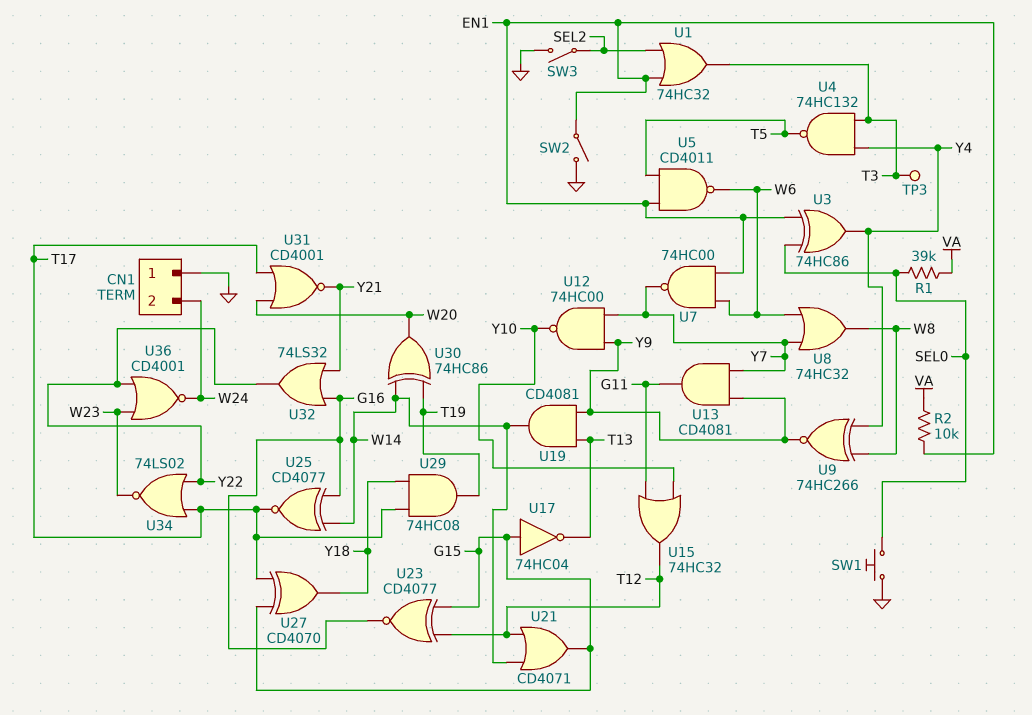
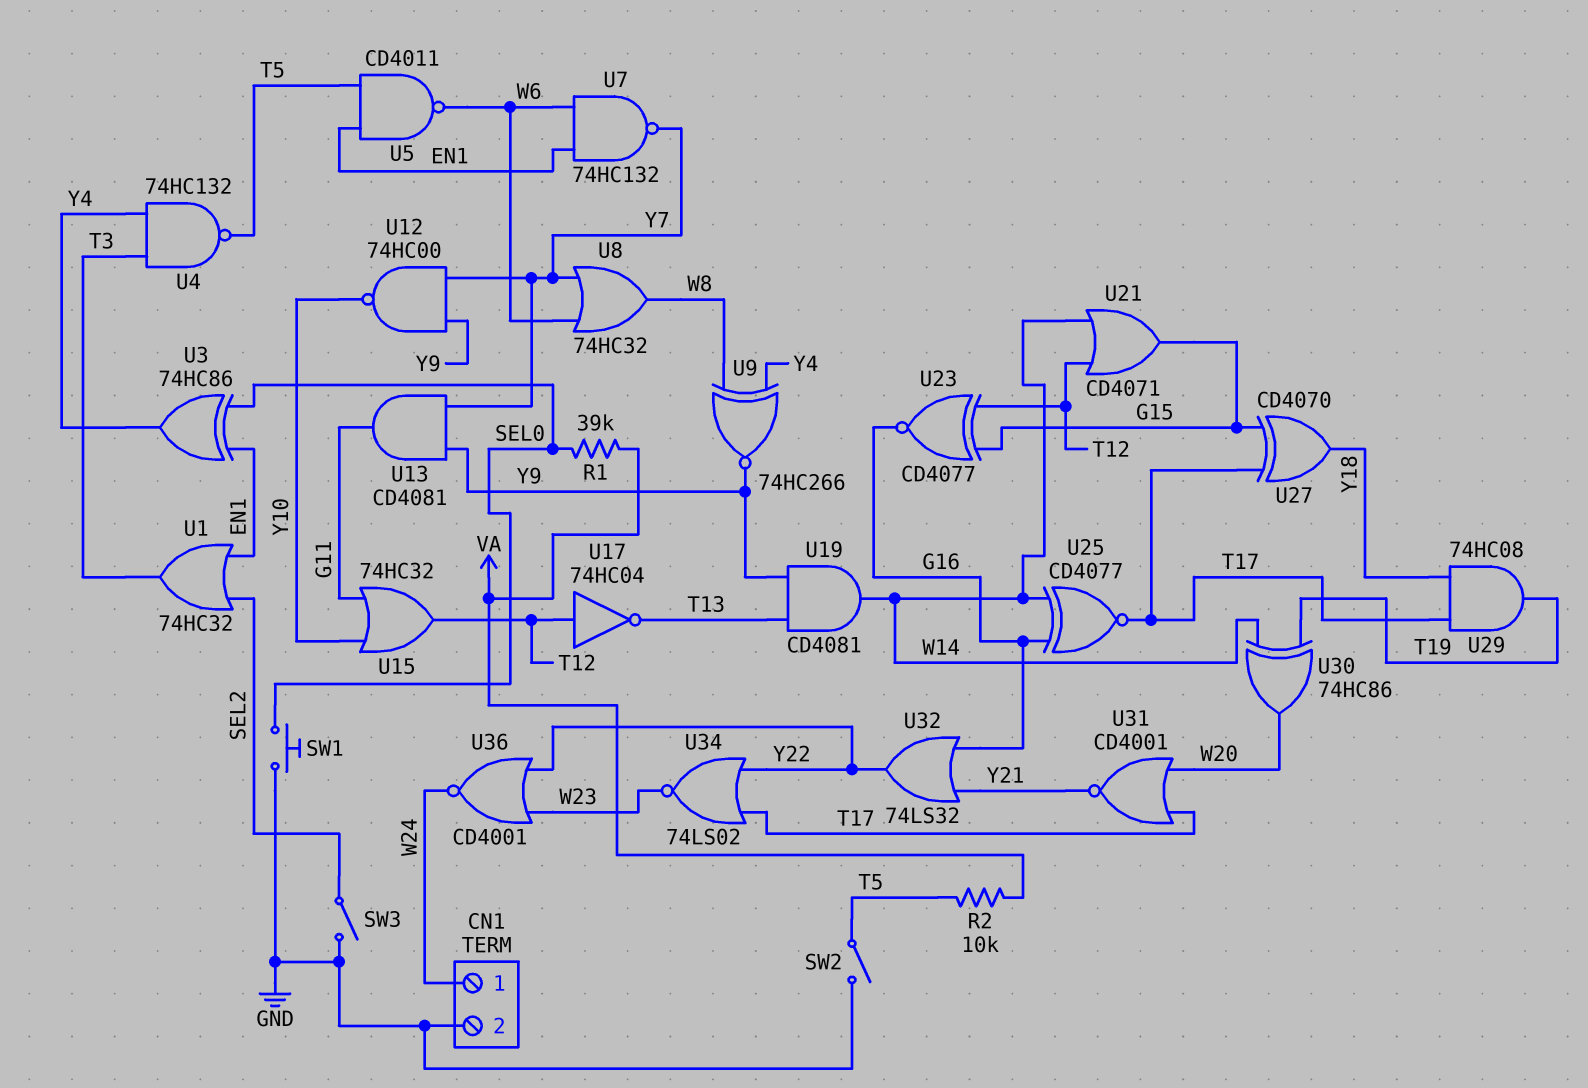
CN1 pin 1: GND -> W24
CN1 pin 2: W24 -> GND
R2: 10k (EN1, VA) -> 10k (T5, VA)
SW2: switch (EN1, GND) -> switch (GND, T5)
TP3: test point (T3) -> none
U7: NAND 74HC00 (in EN1, in W6, out Y7) -> NAND 74HC132 (in EN1, in W6, out Y7)
U17: NOT 74HC04 (in G15, out T13) -> NOT 74HC04 (in T12, out T13)

